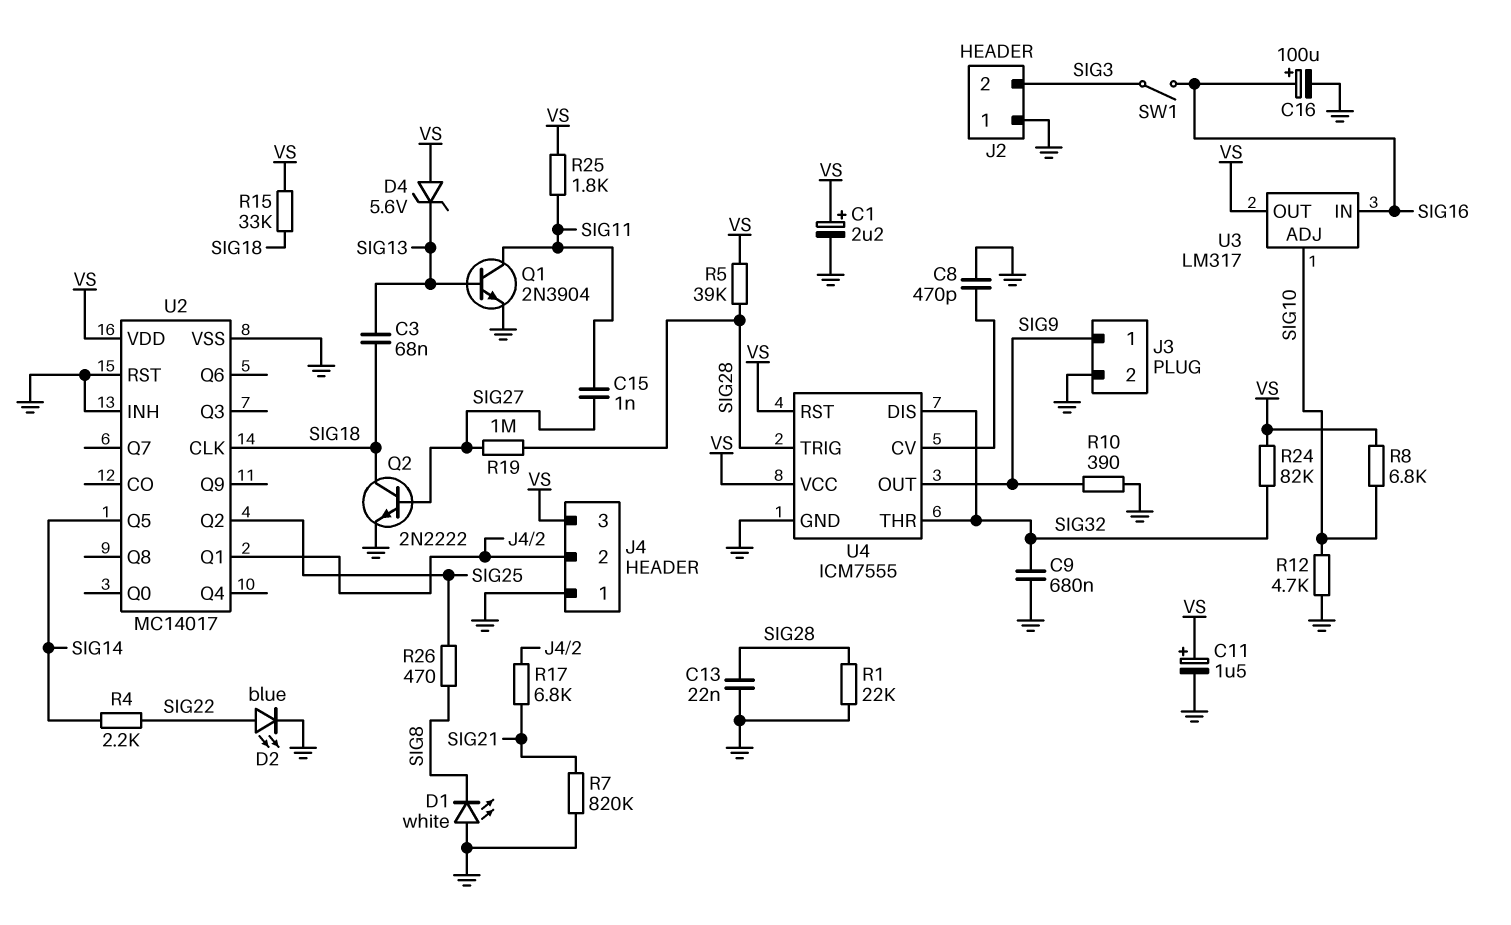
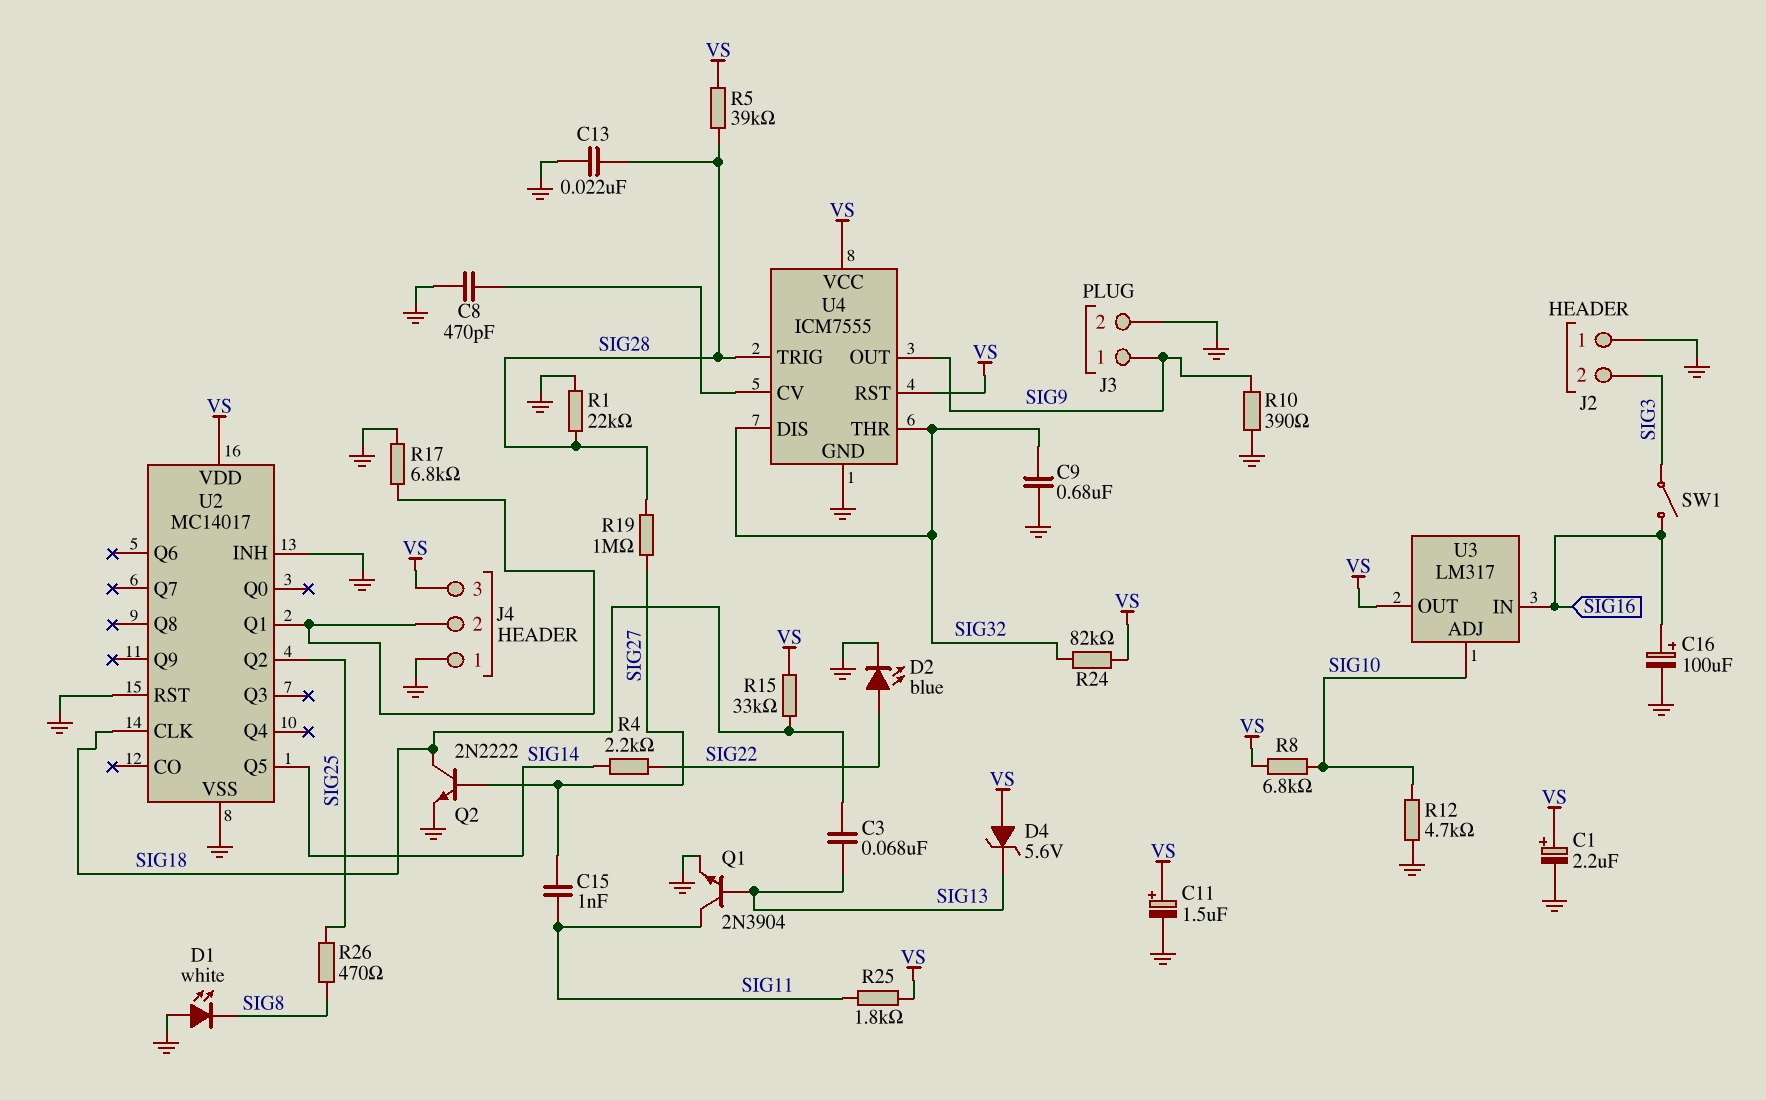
R7: 820k (GND, SIG21) -> none
R17: 6.8k (J4/2, SIG21) -> 6.8k (GND, J4/2)

